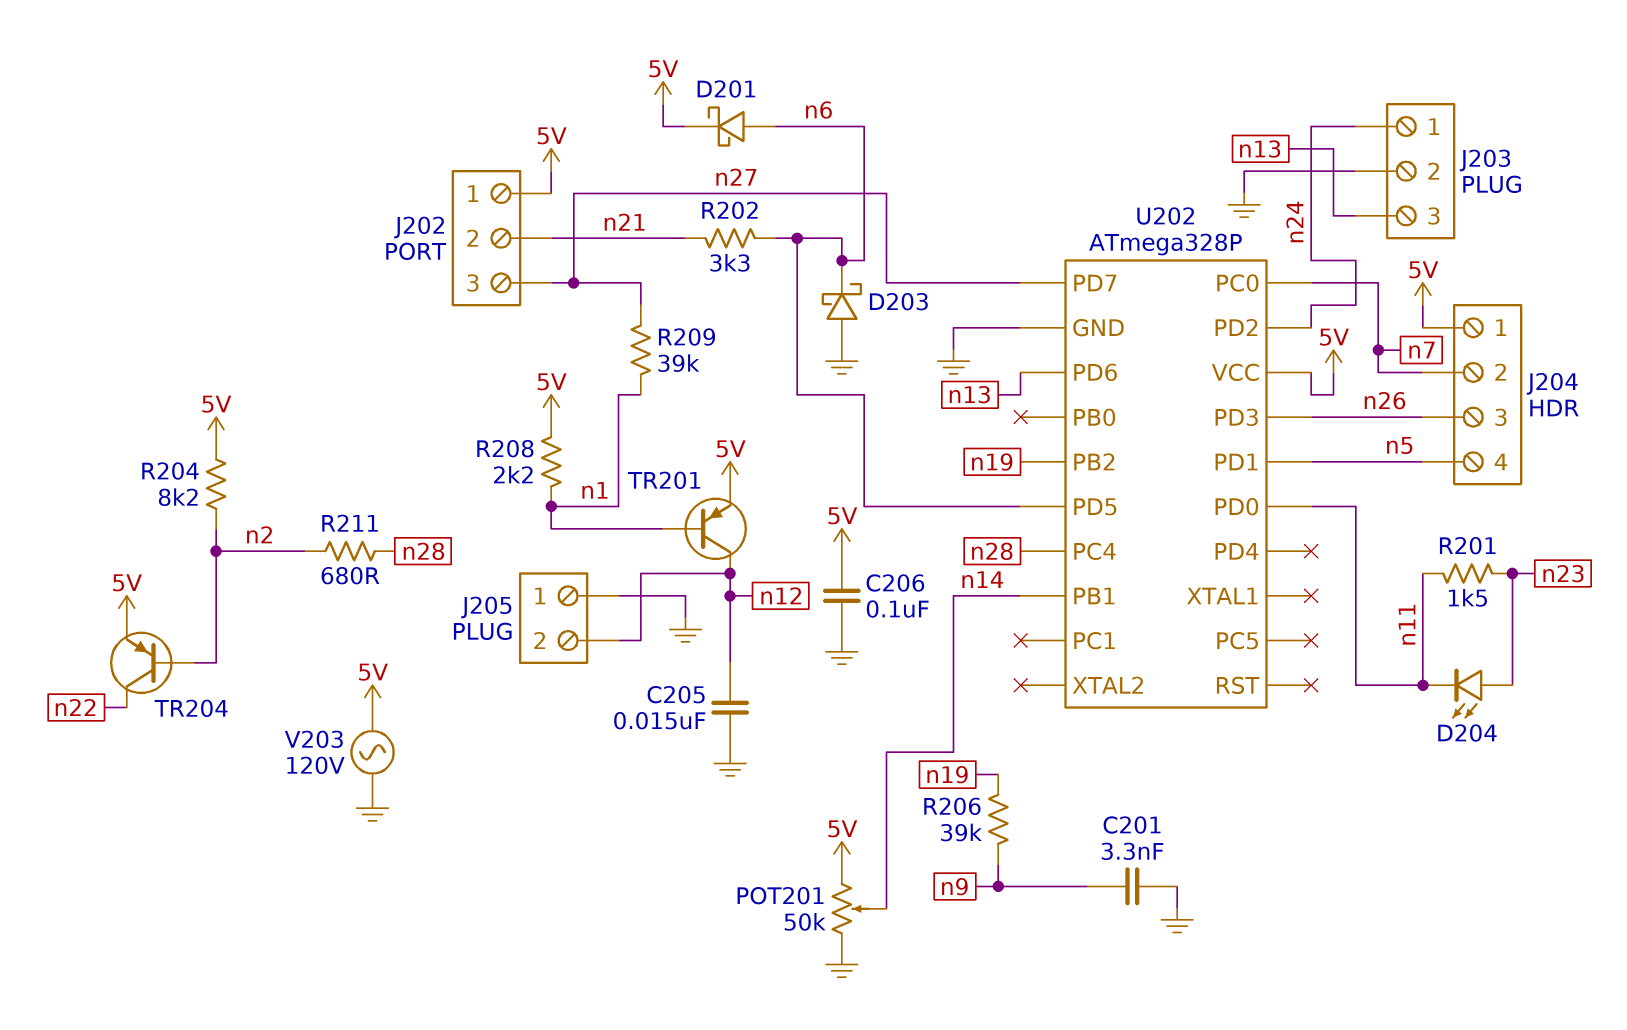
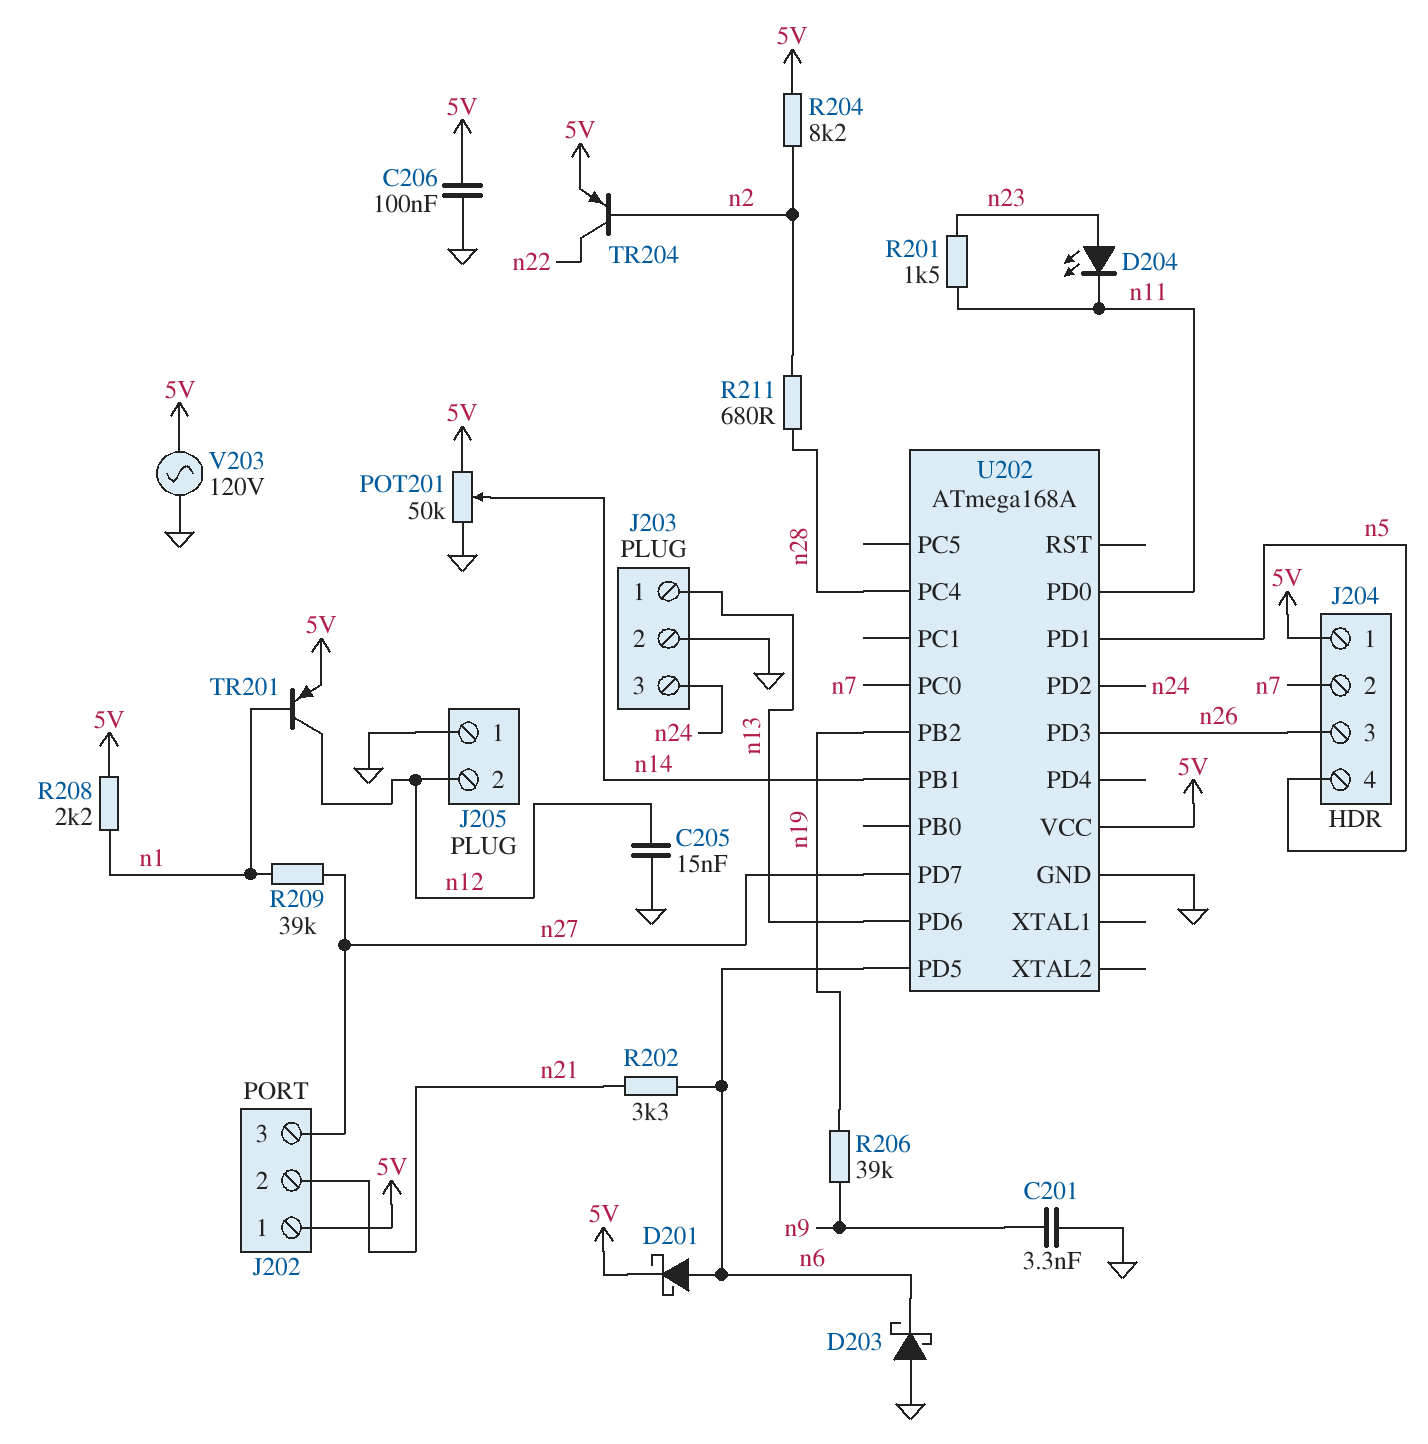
J203 pin 1: n24 -> n13
J203 pin 3: n13 -> n24
U202: ATmega328P -> ATmega168A

